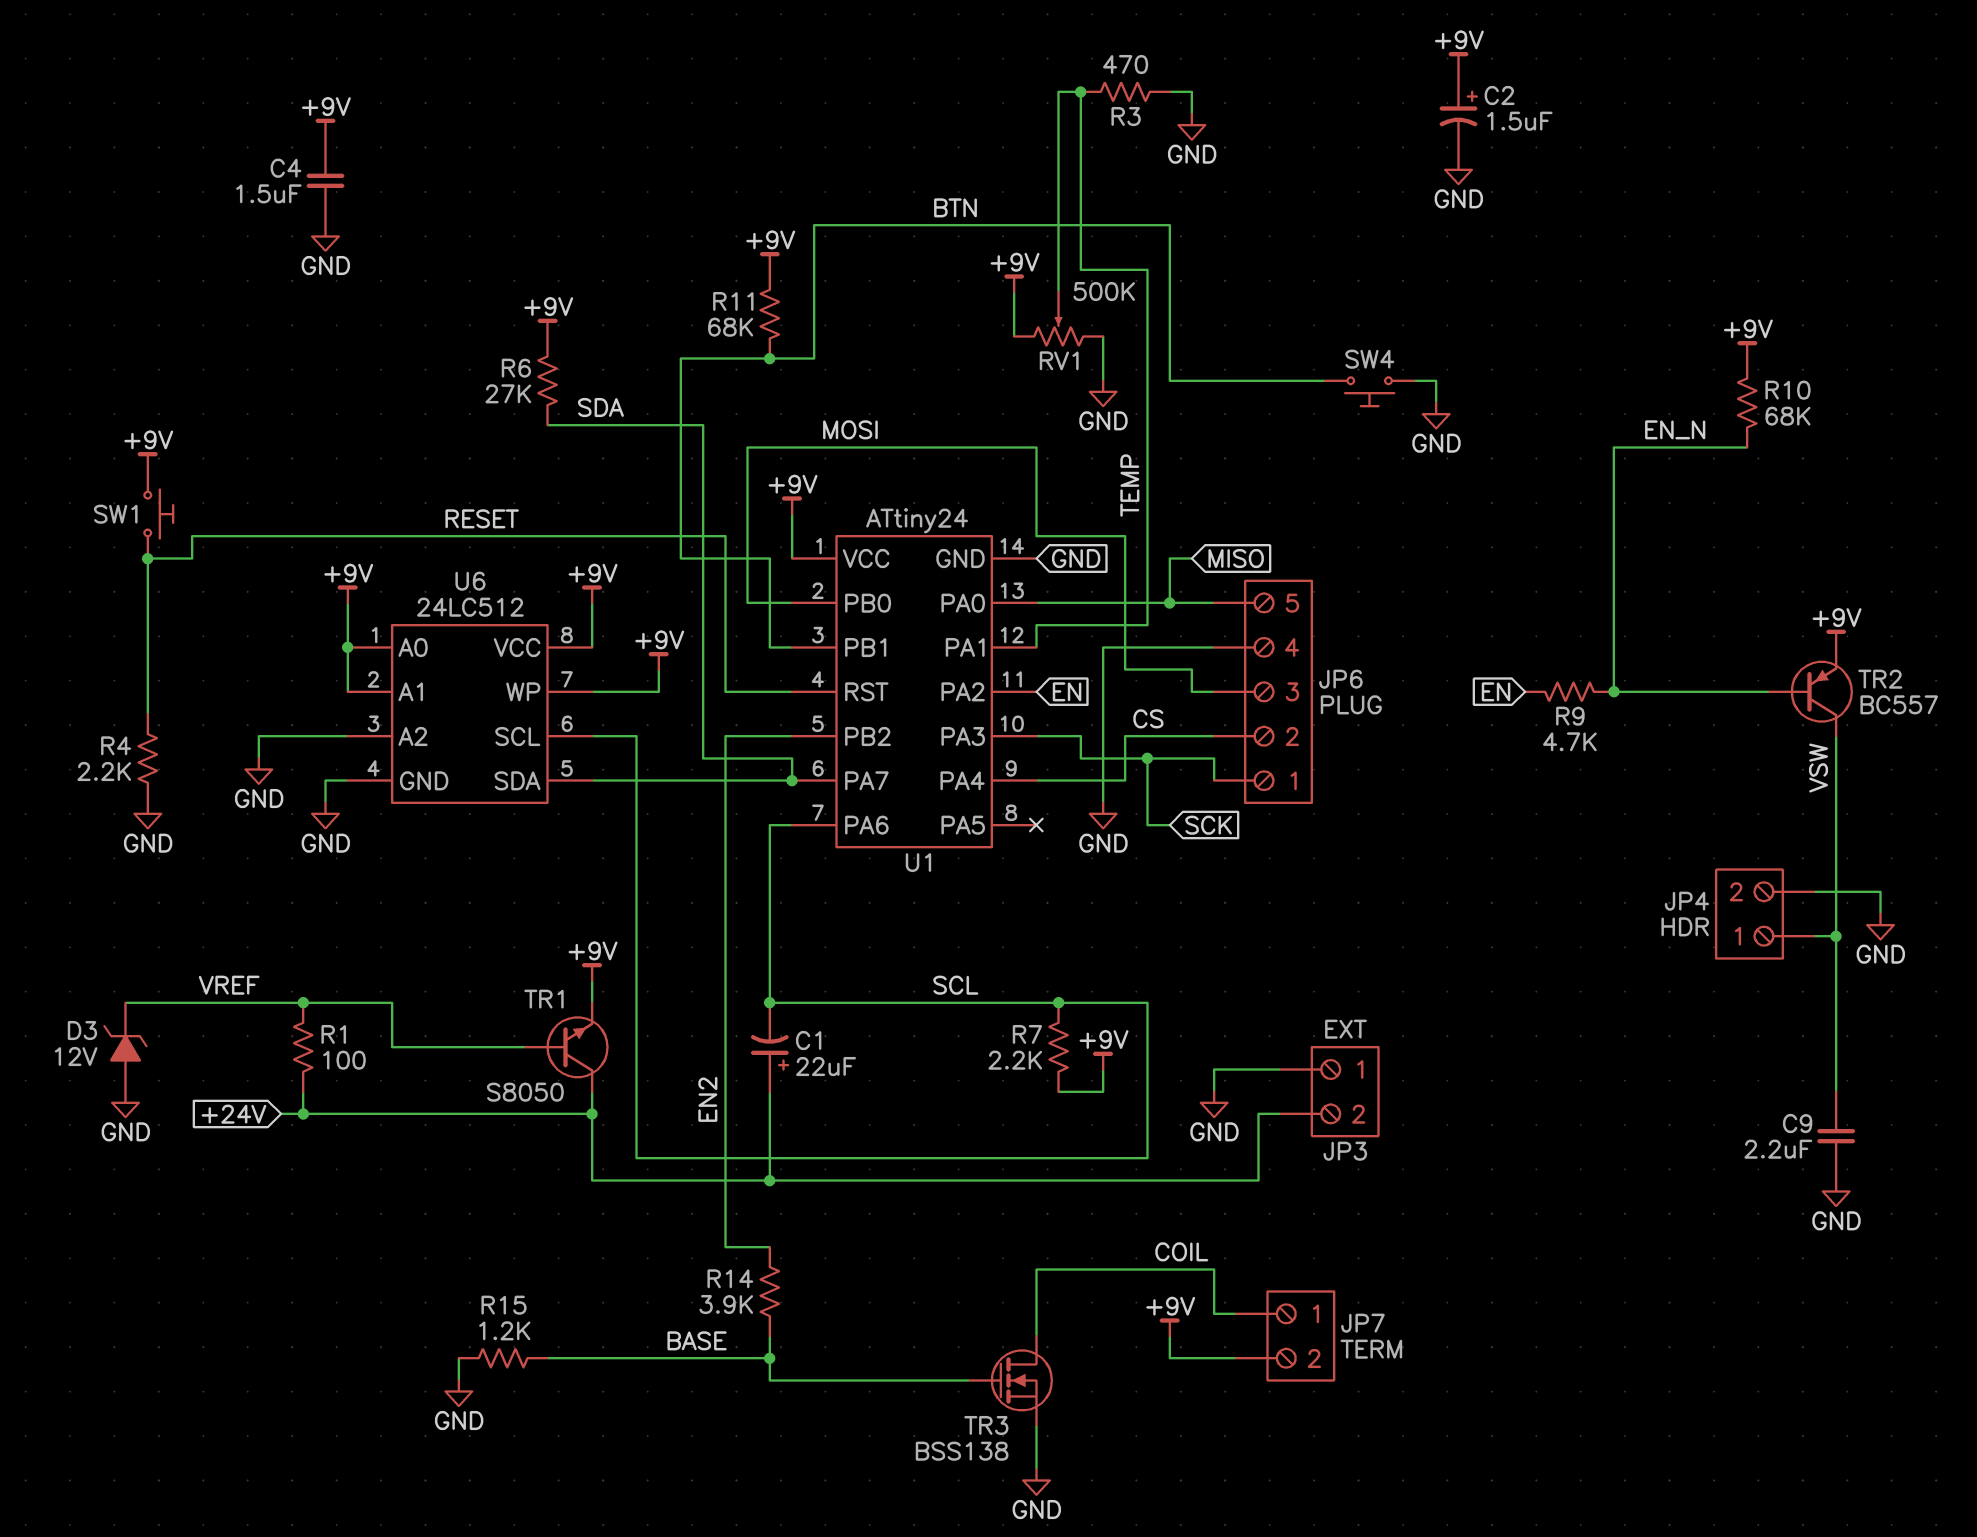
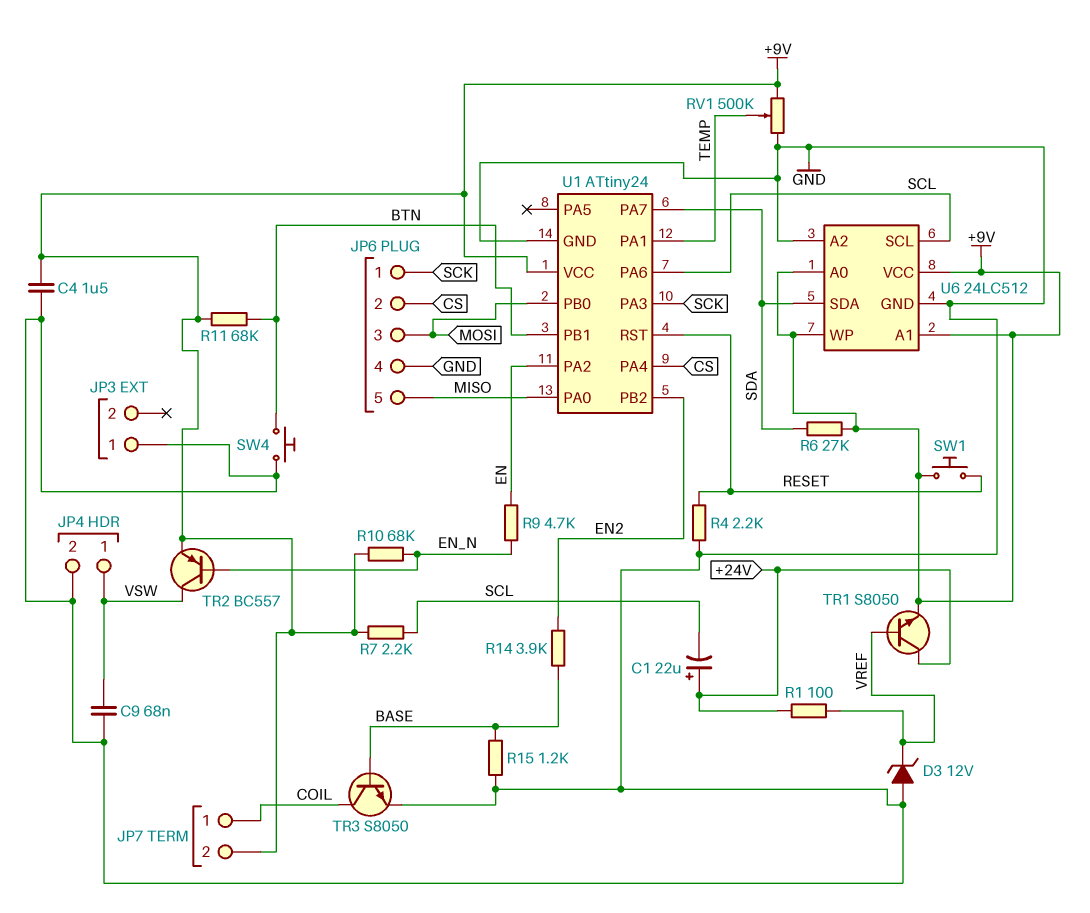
C2: 1.5uF (plus +9V, minus GND) -> none
C9: 2.2uF (GND, VSW) -> 68nF (GND, VSW)
JP3 pin 2: +24V -> none
R3: 470 (GND, TEMP) -> none
TR3: NMOS BSS138 (G BASE, D COIL, S GND) -> NPN S8050 (B BASE, C COIL, E GND)

